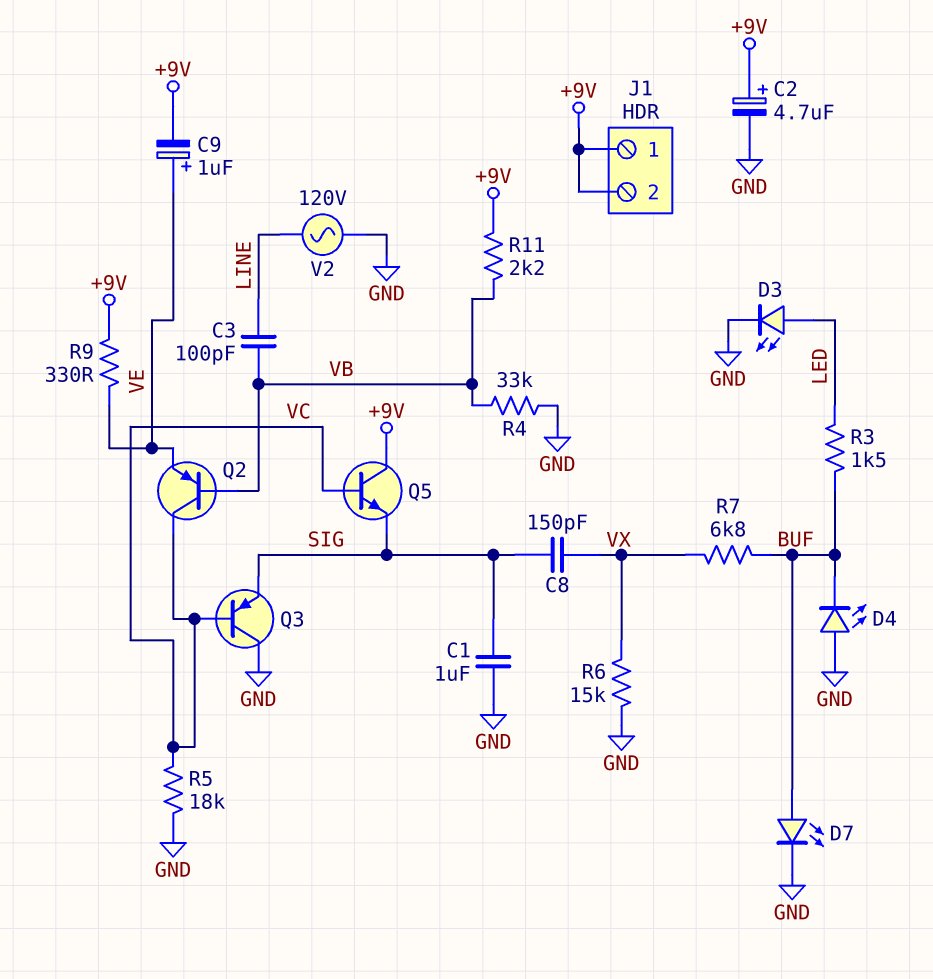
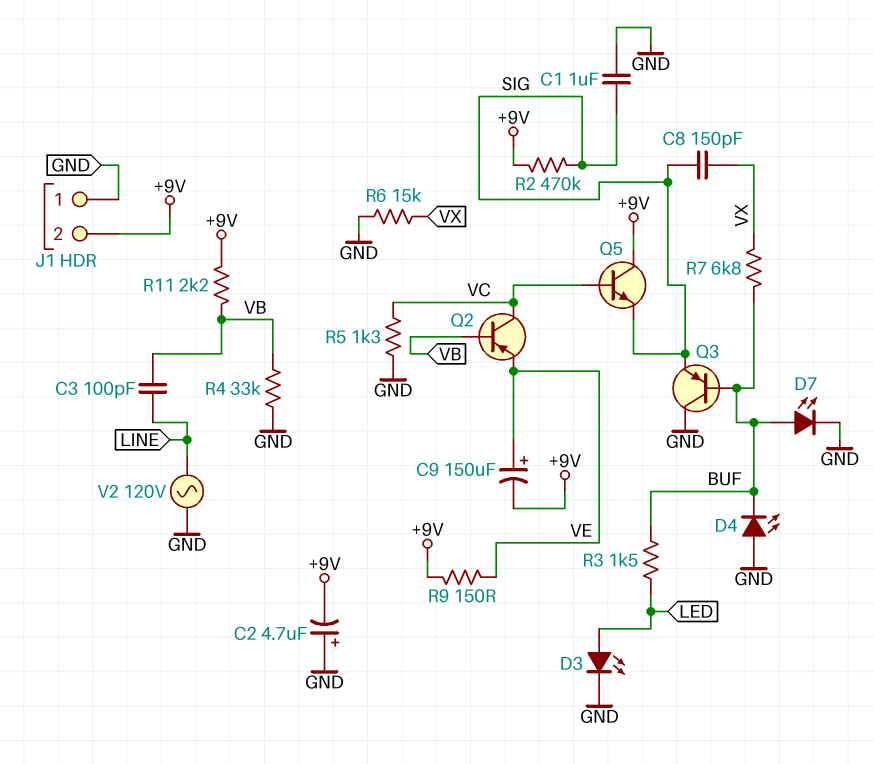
C2: 4.7uF (plus +9V, minus GND) -> 4.7uF (plus GND, minus +9V)
C9: 1uF (plus VE, minus +9V) -> 150uF (plus VE, minus +9V)
J1 pin 1: +9V -> GND
Q3: PNP (B VC, C GND, E SIG) -> PNP (B BUF, C GND, E SIG)
R2: none -> 470k (+9V, SIG)
R5: 18k (GND, VC) -> 1.3k (GND, VC)
R9: 330 (+9V, VE) -> 150 (+9V, VE)

